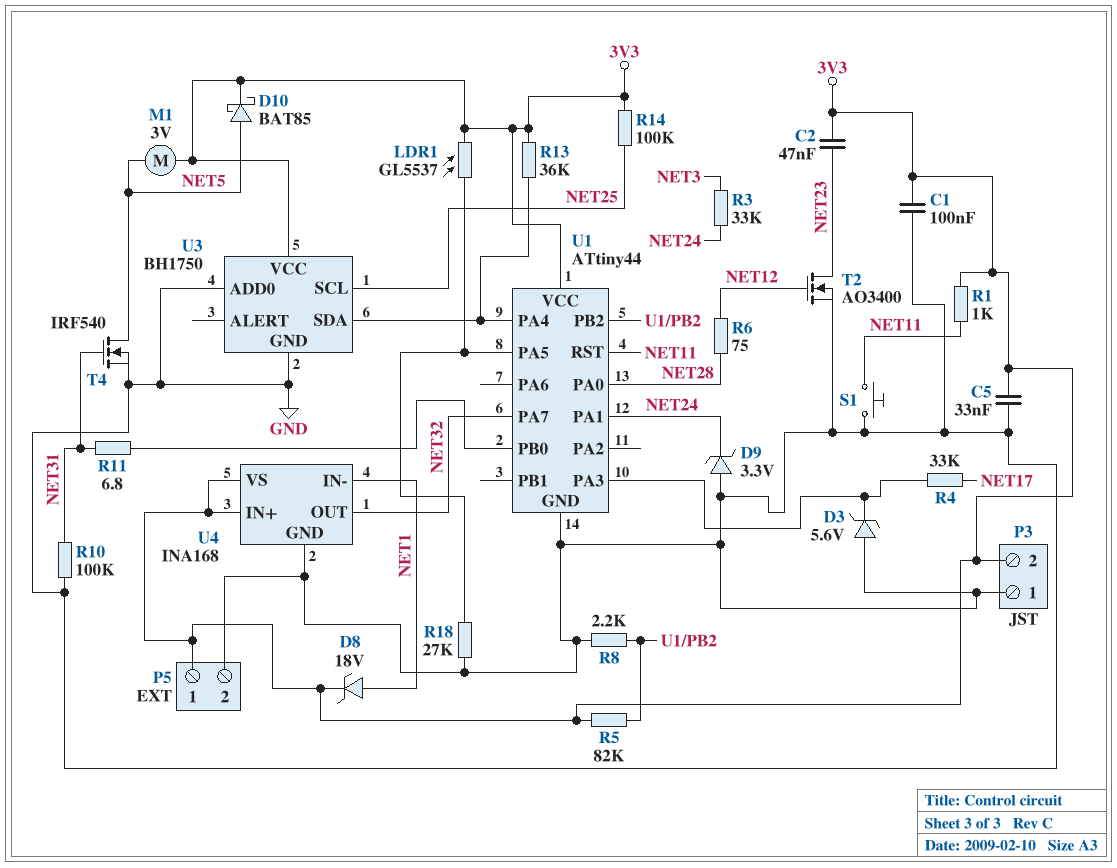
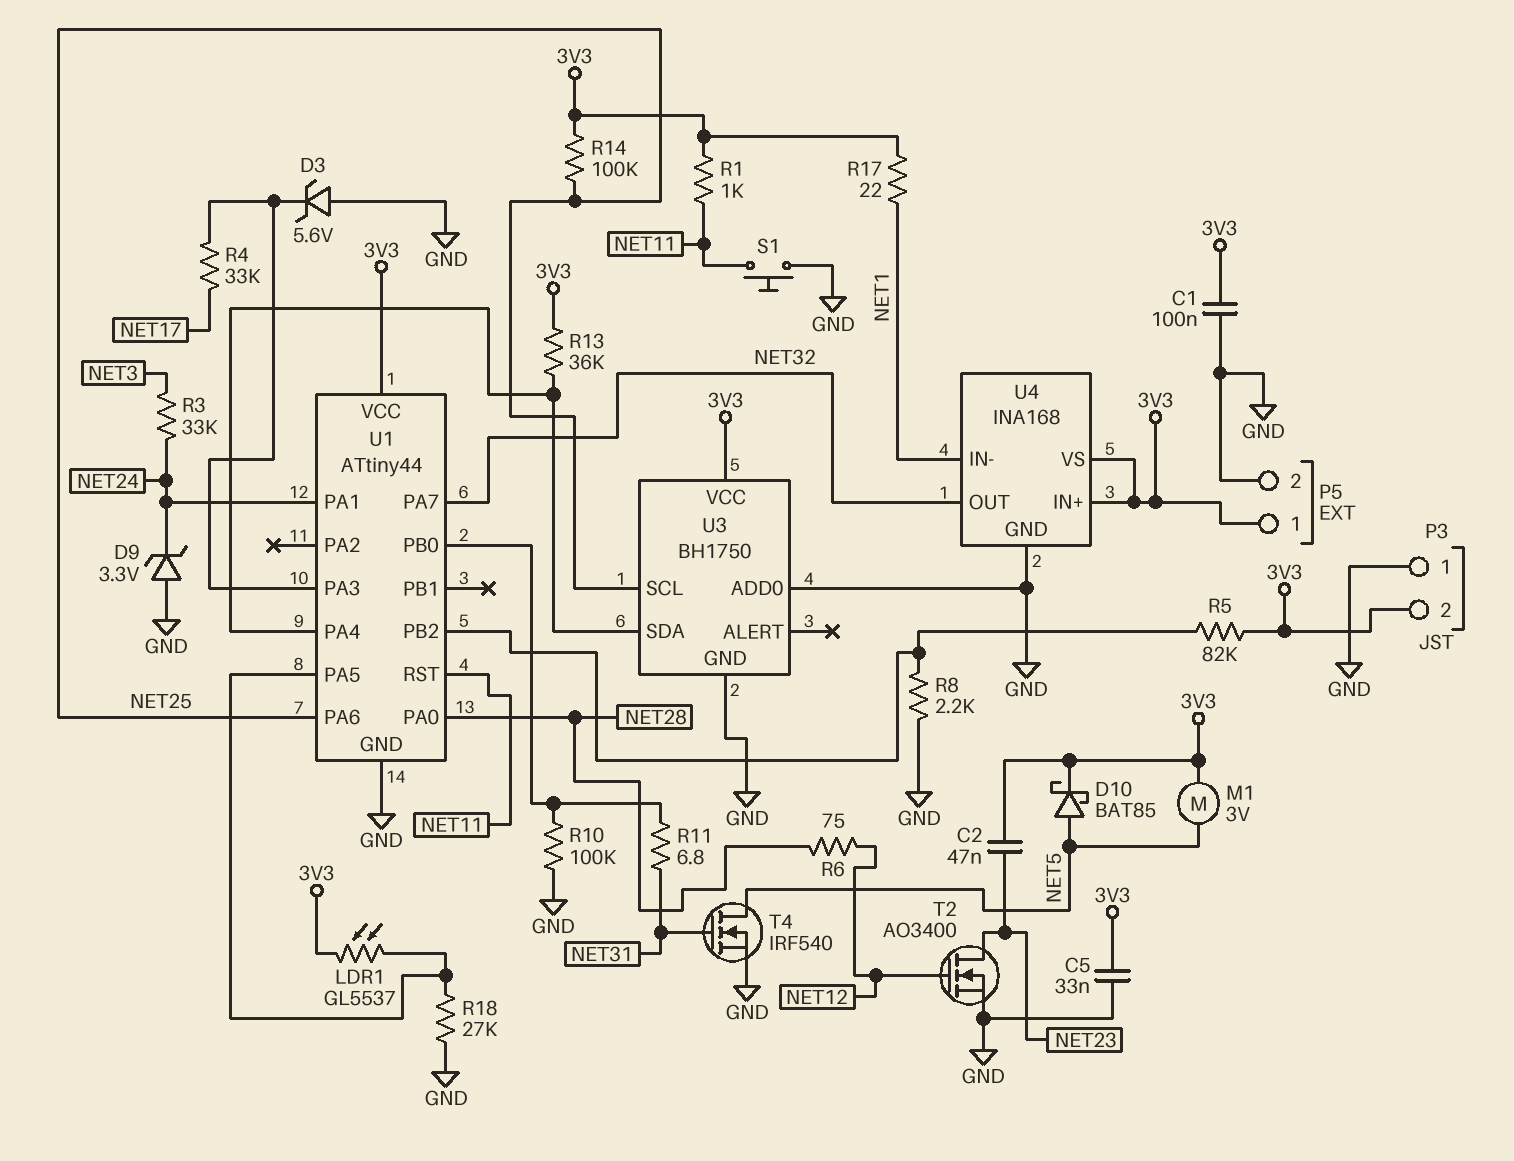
D8: zener 18V (A NET1, K 3V3) -> none
R10: 100k (GND, NET31) -> 100k (GND, U1/PB0)
R17: none -> 22 (3V3, NET1)
U1 pin PA6: none -> NET25

